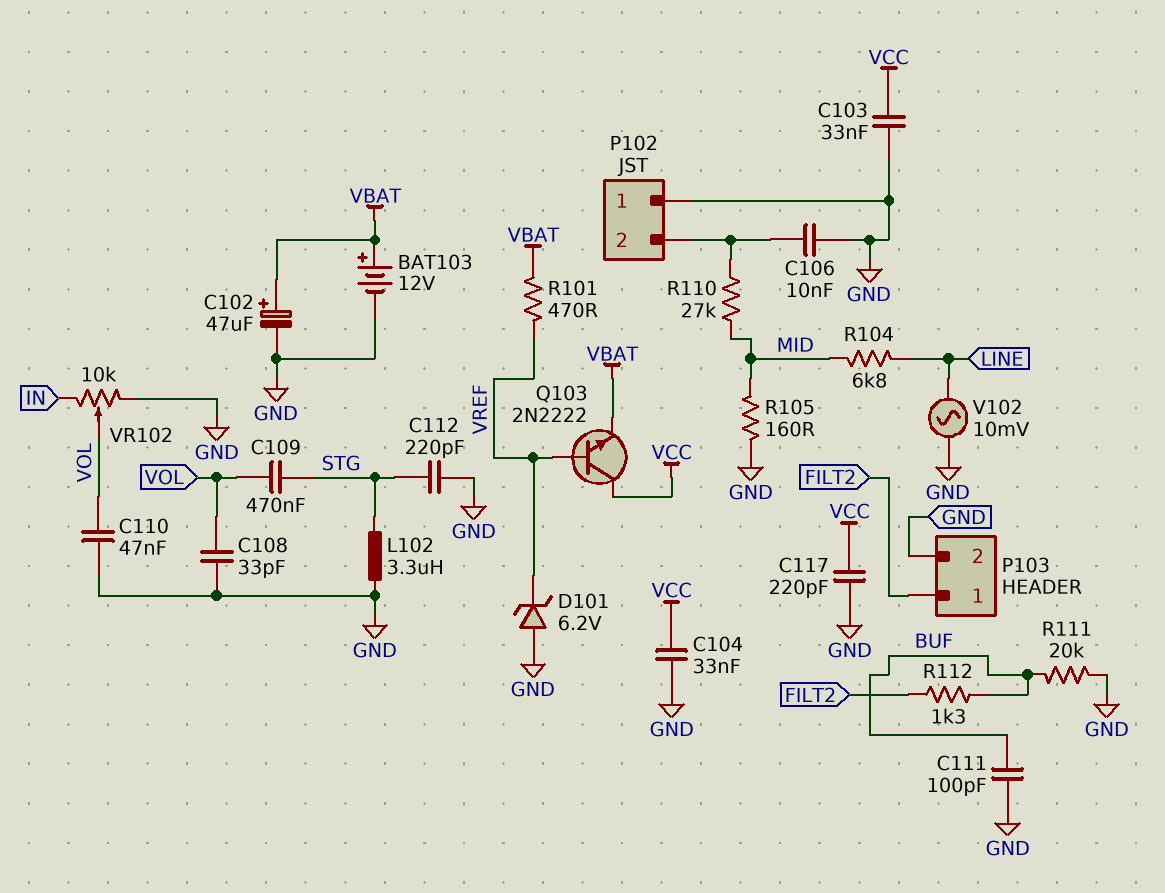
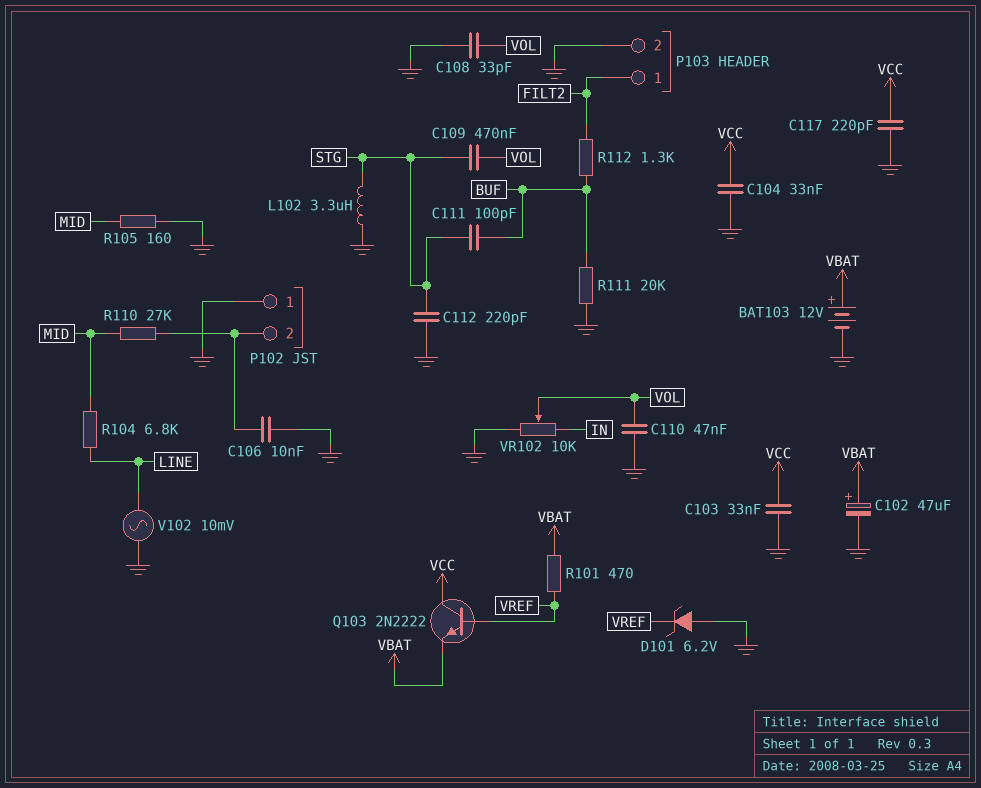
C111: 100pF (BUF, GND) -> 100pF (BUF, STG)

